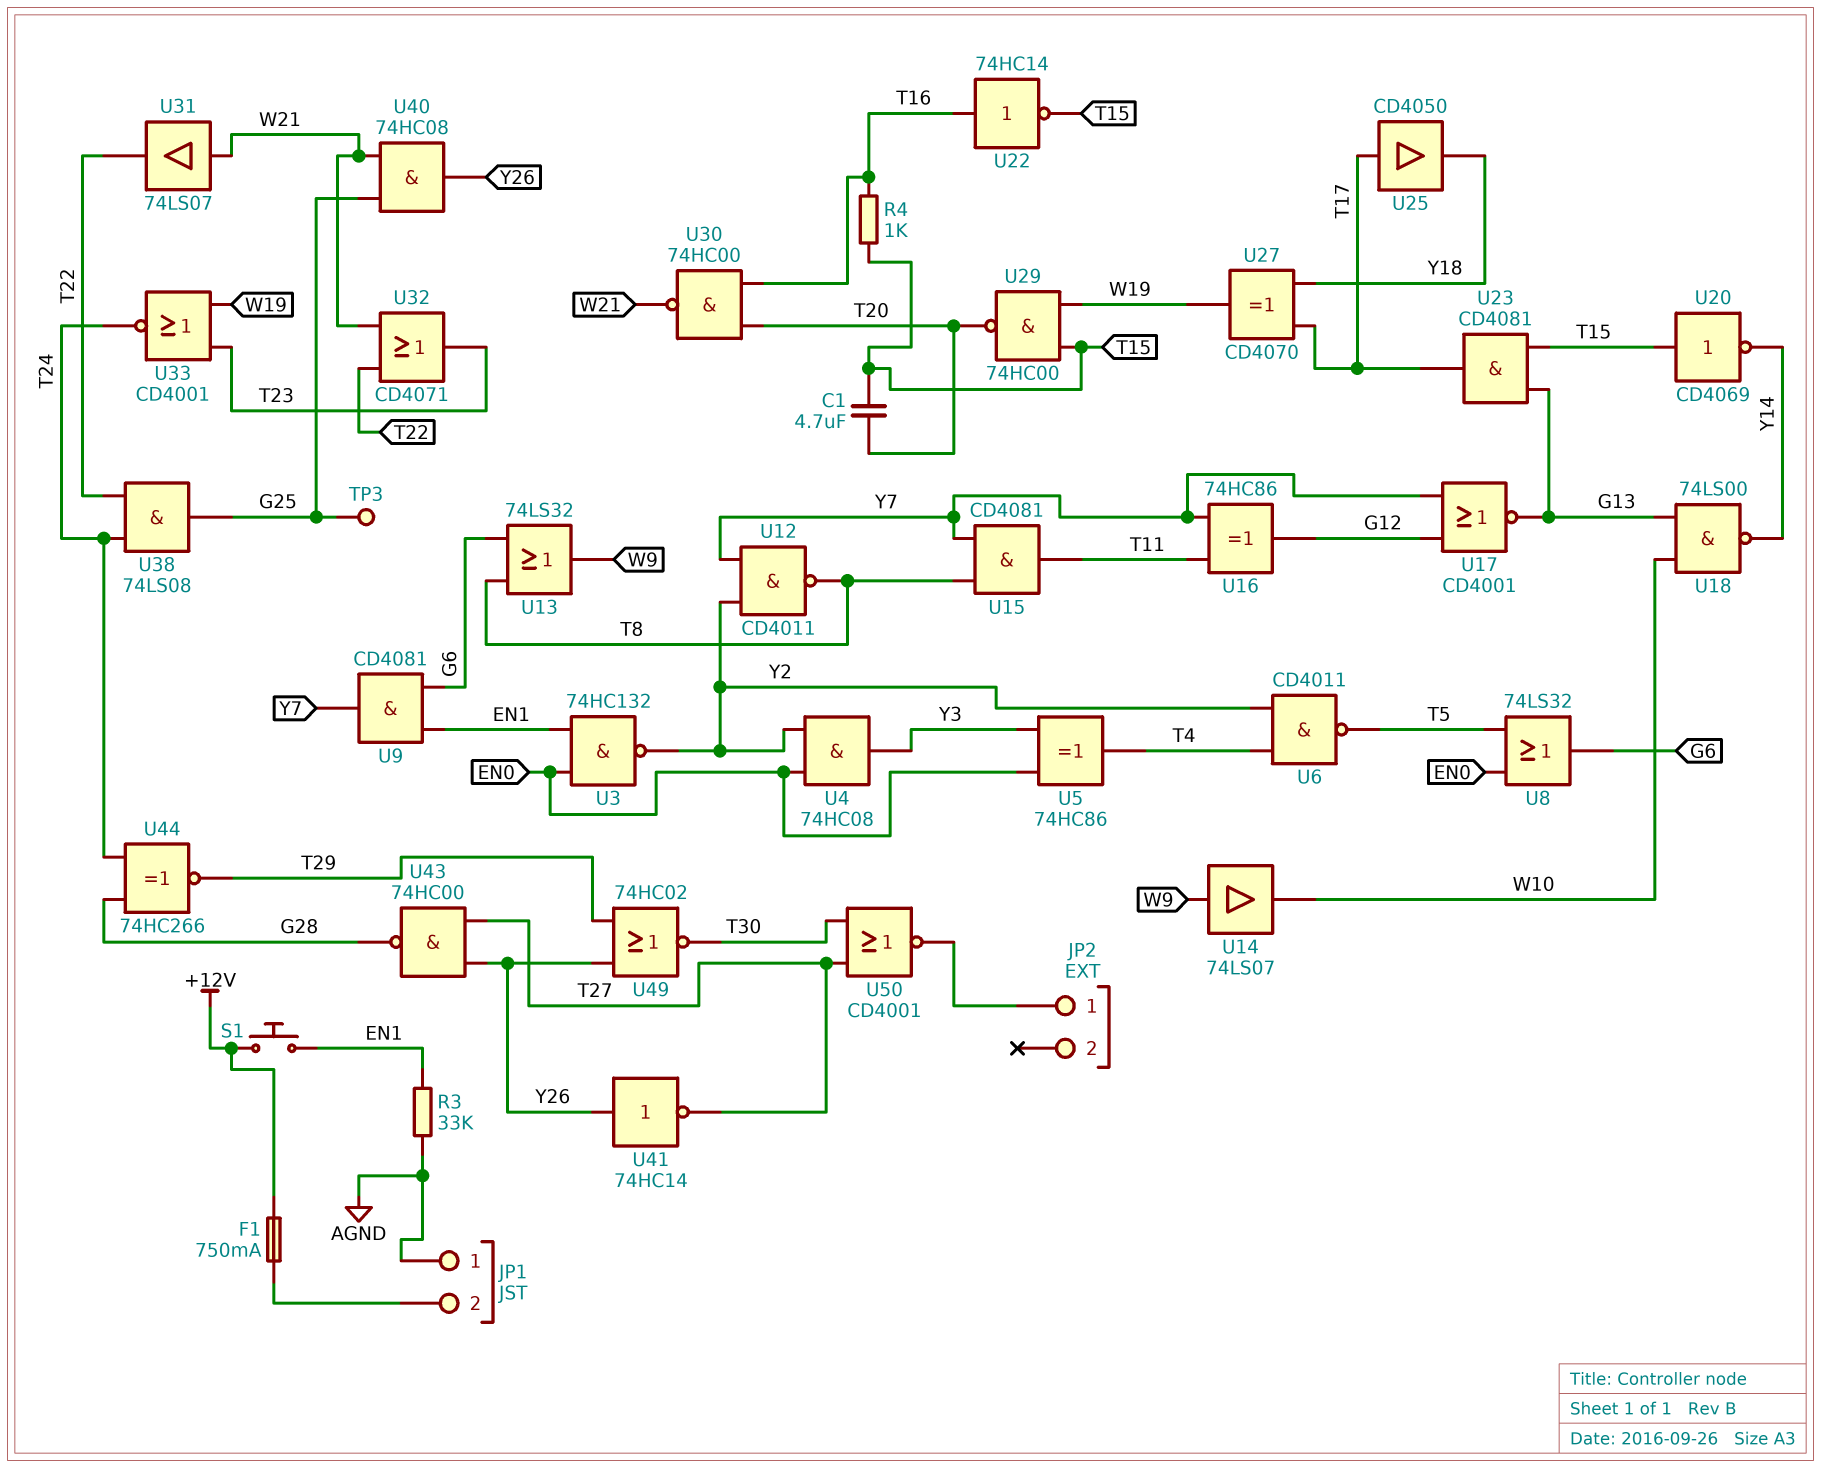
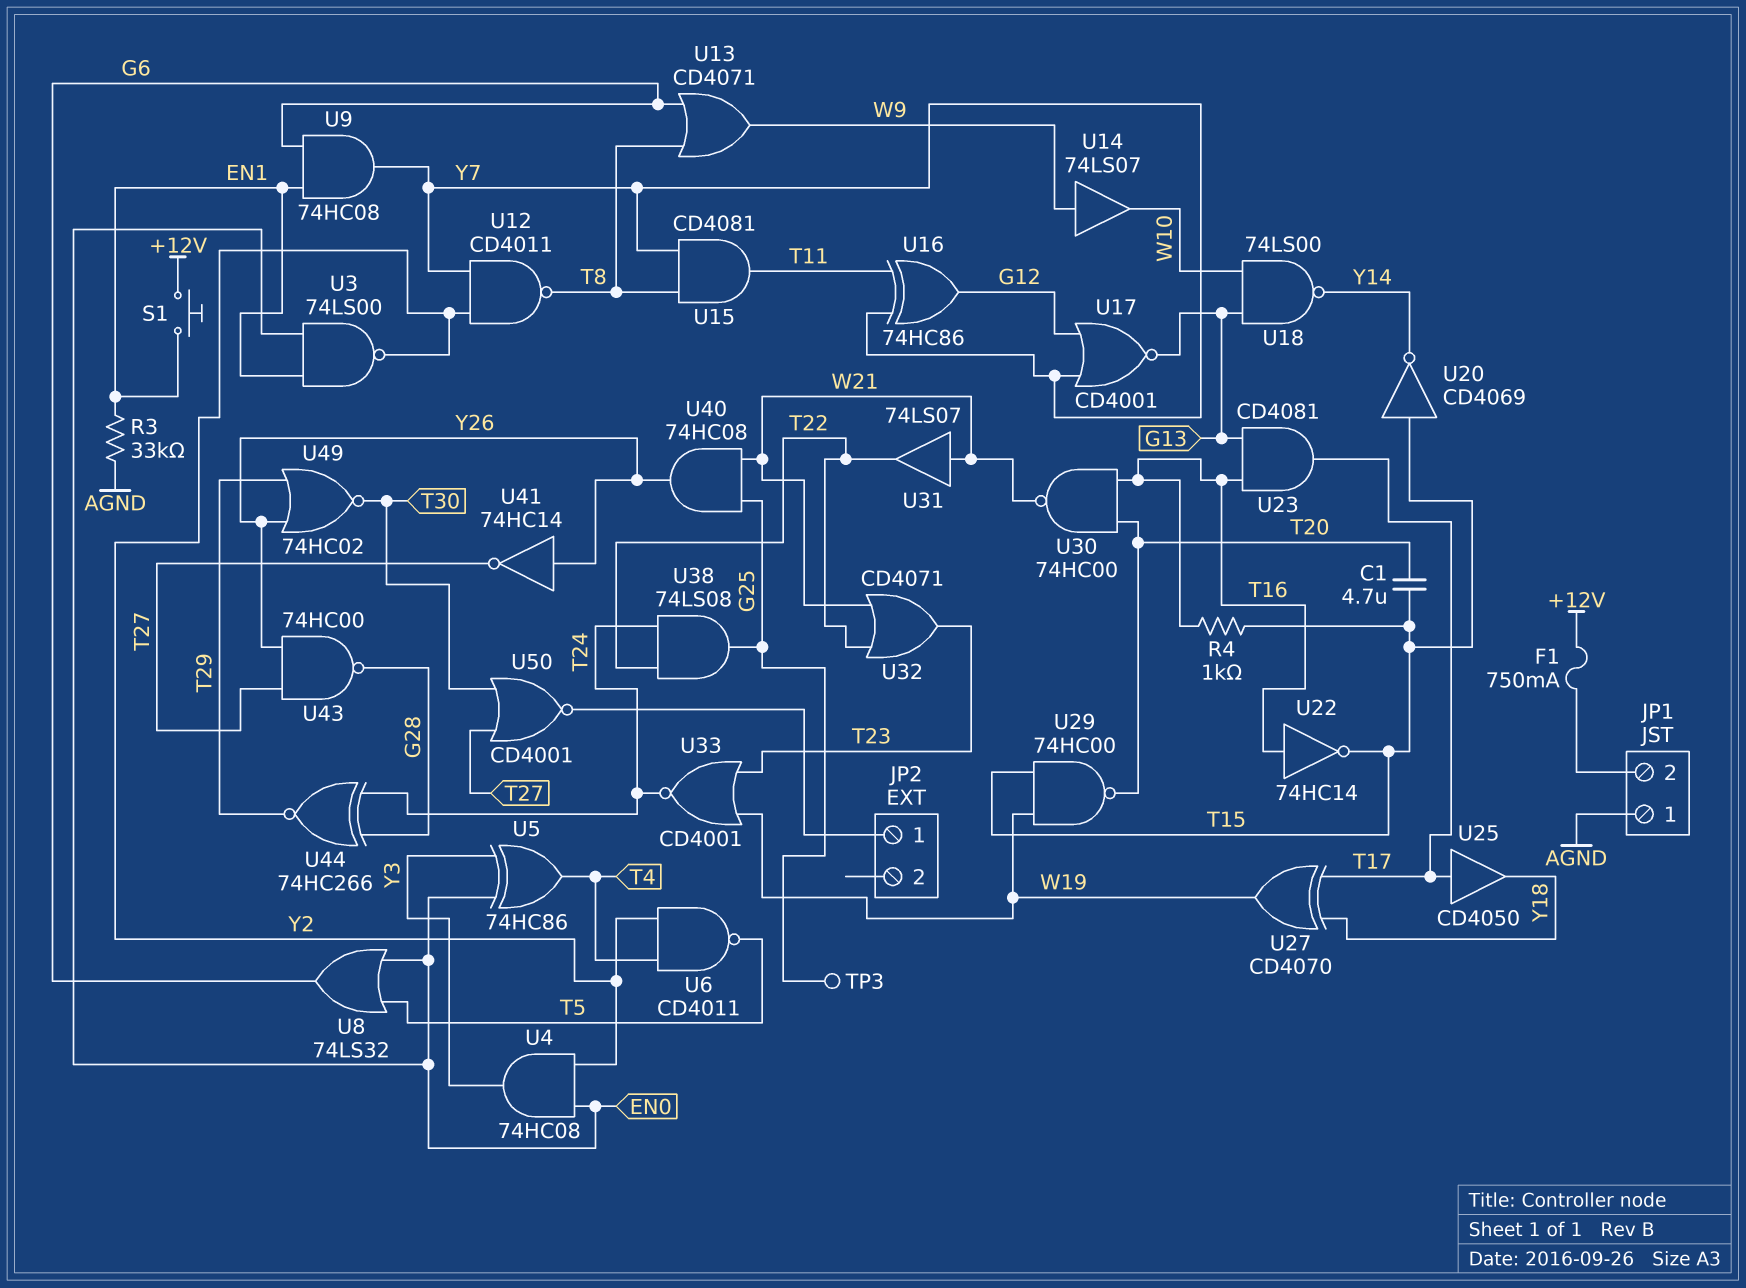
U3: NAND 74HC132 (in EN0, in EN1, out Y2) -> NAND 74LS00 (in EN0, in EN1, out Y2)
U9: AND CD4081 (in EN1, in G6, out Y7) -> AND 74HC08 (in EN1, in G6, out Y7)
U13: OR 74LS32 (in G6, in T8, out W9) -> OR CD4071 (in G6, in T8, out W9)
U23: AND CD4081 (in G13, in T15, out T17) -> AND CD4081 (in G13, in T16, out T17)

